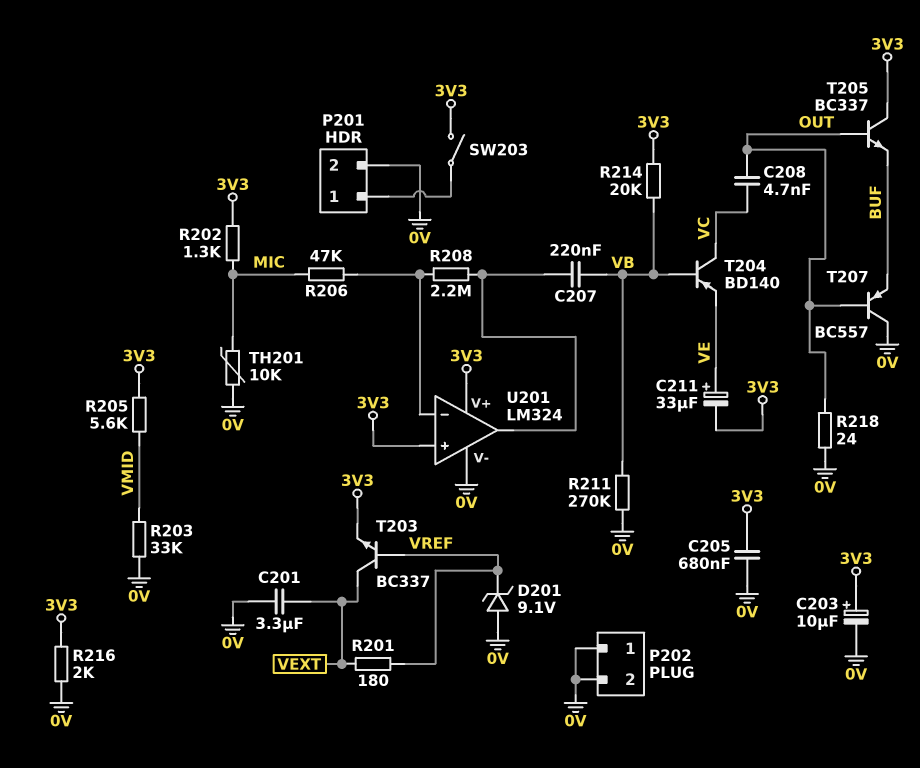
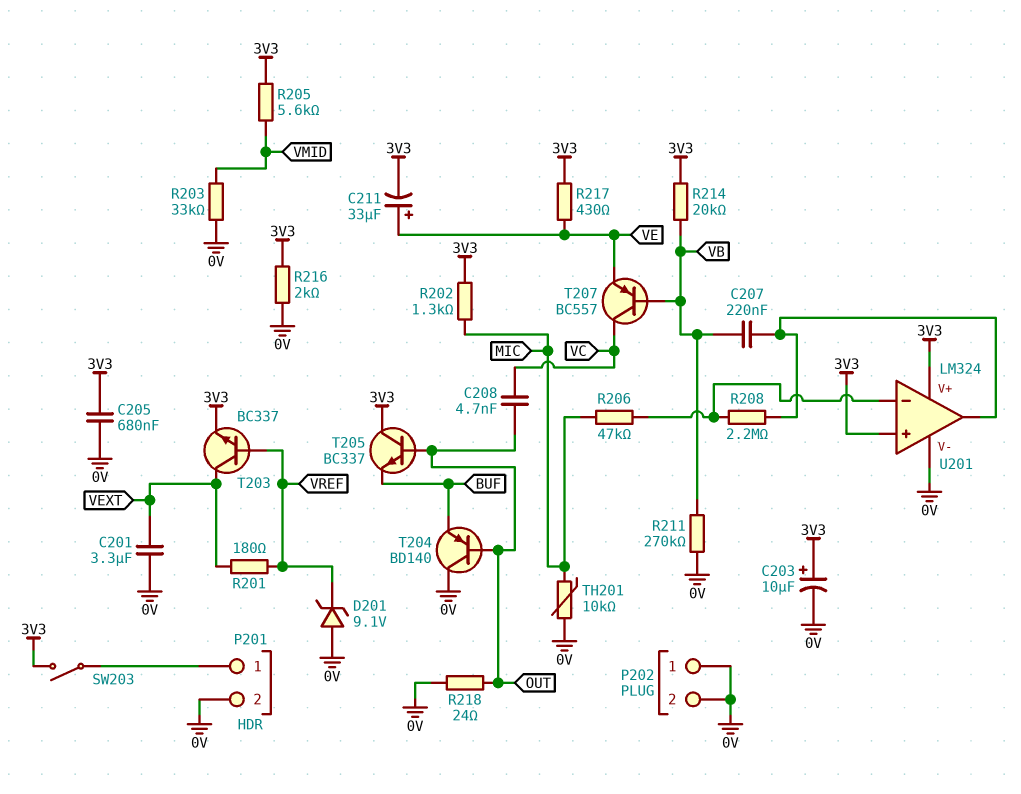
R217: none -> 430 (3V3, VE)
T204: PNP BD140 (B VB, C VC, E VE) -> PNP BD140 (B OUT, C 0V, E BUF)
T207: PNP BC557 (B OUT, C 0V, E BUF) -> PNP BC557 (B VB, C VC, E VE)

